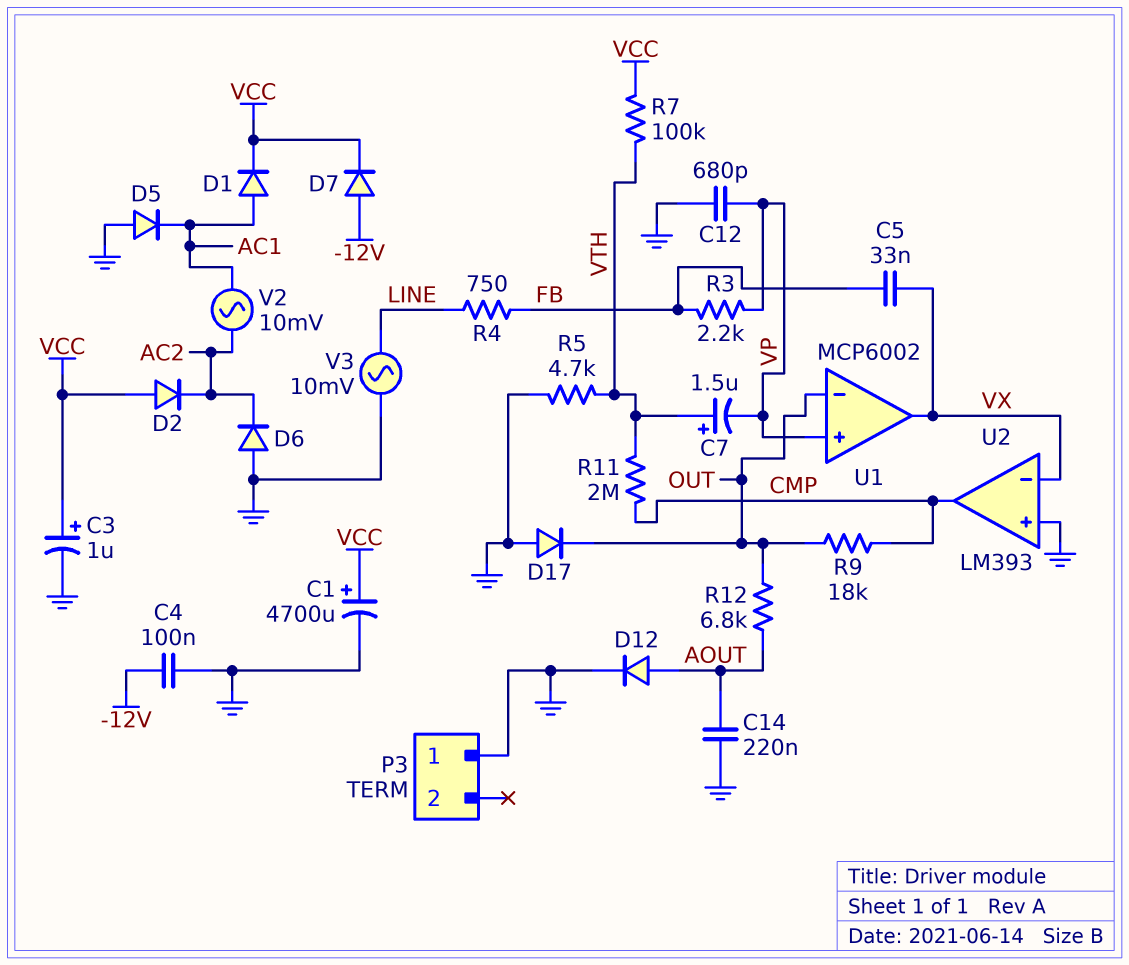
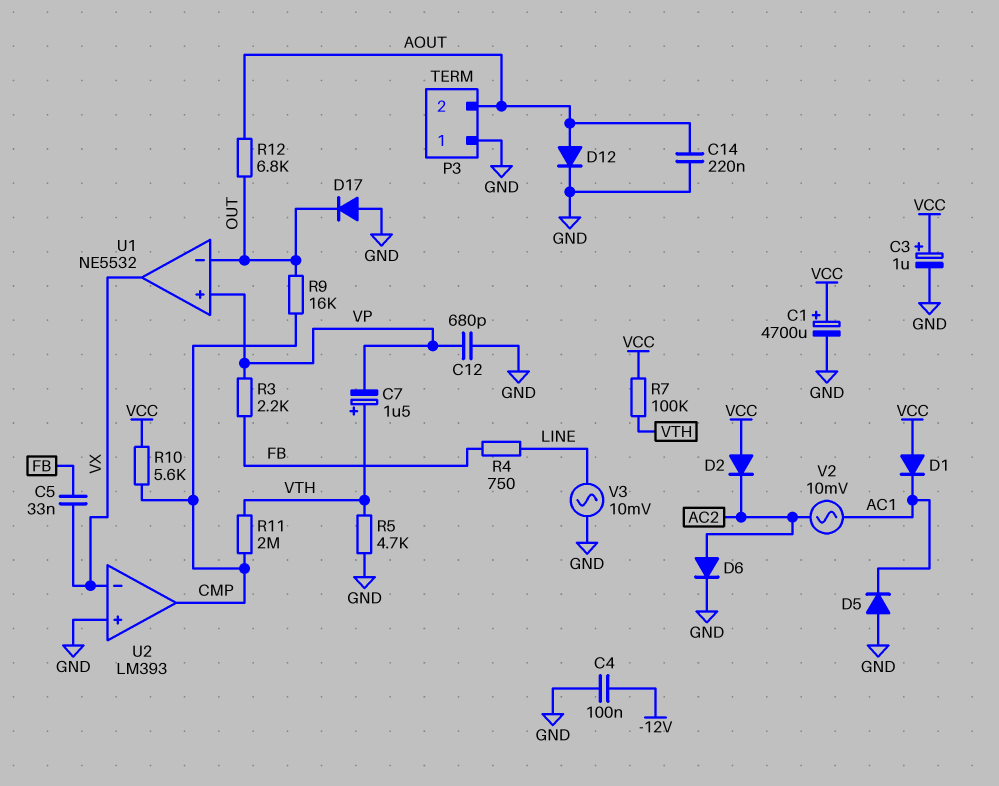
D1: diode (A AC1, K VCC) -> diode (A VCC, K AC1)
D6: diode (A GND, K AC2) -> diode (A AC2, K GND)
D7: diode (A -12V, K VCC) -> none
P3 pin 2: none -> AOUT
R9: 18k (CMP, OUT) -> 16k (CMP, OUT)
R10: none -> 5.6k (CMP, VCC)
U1: MCP6002 -> NE5532

